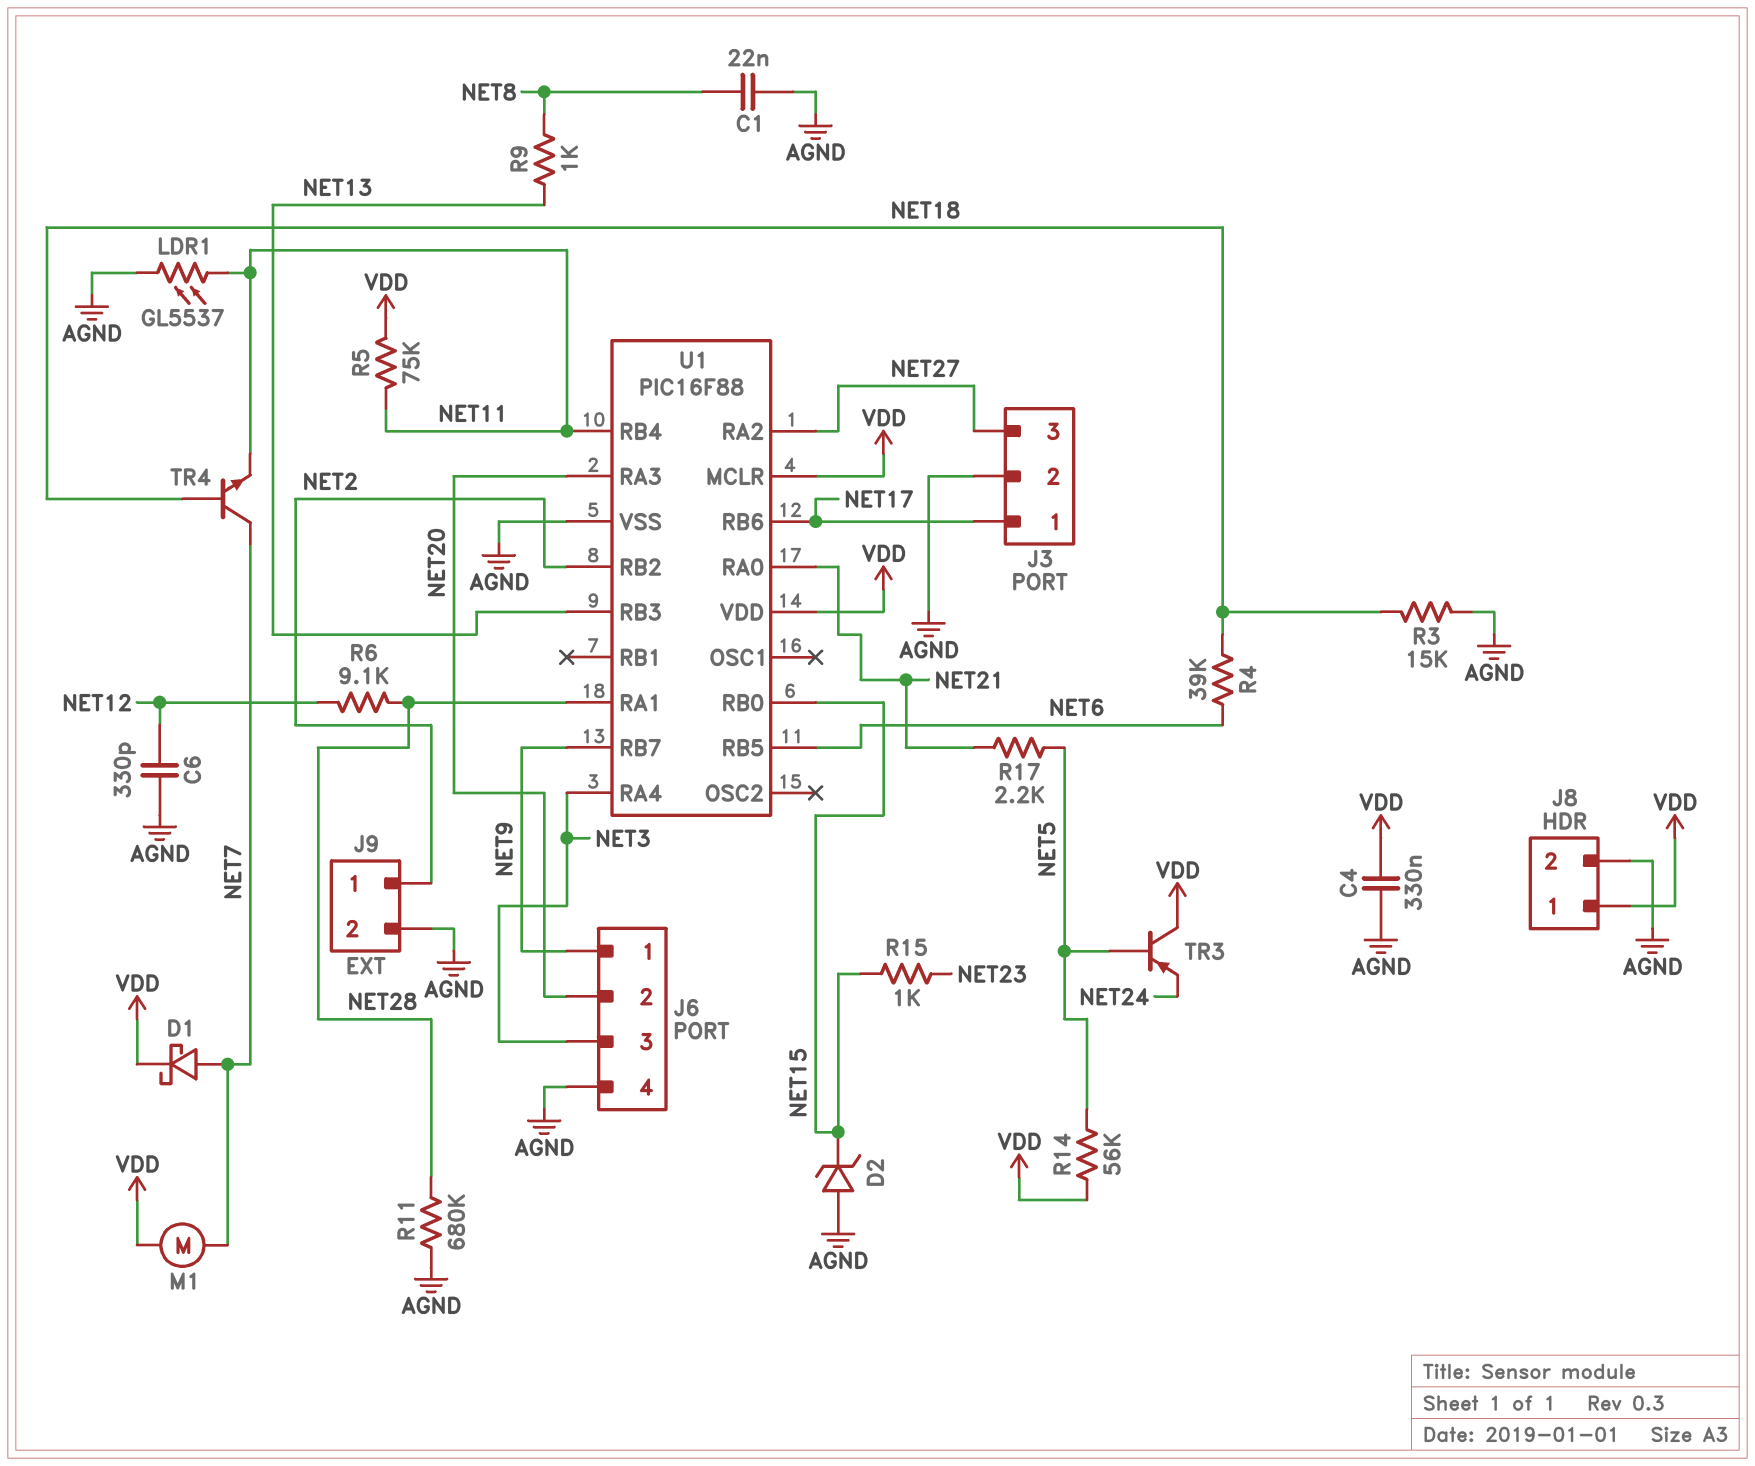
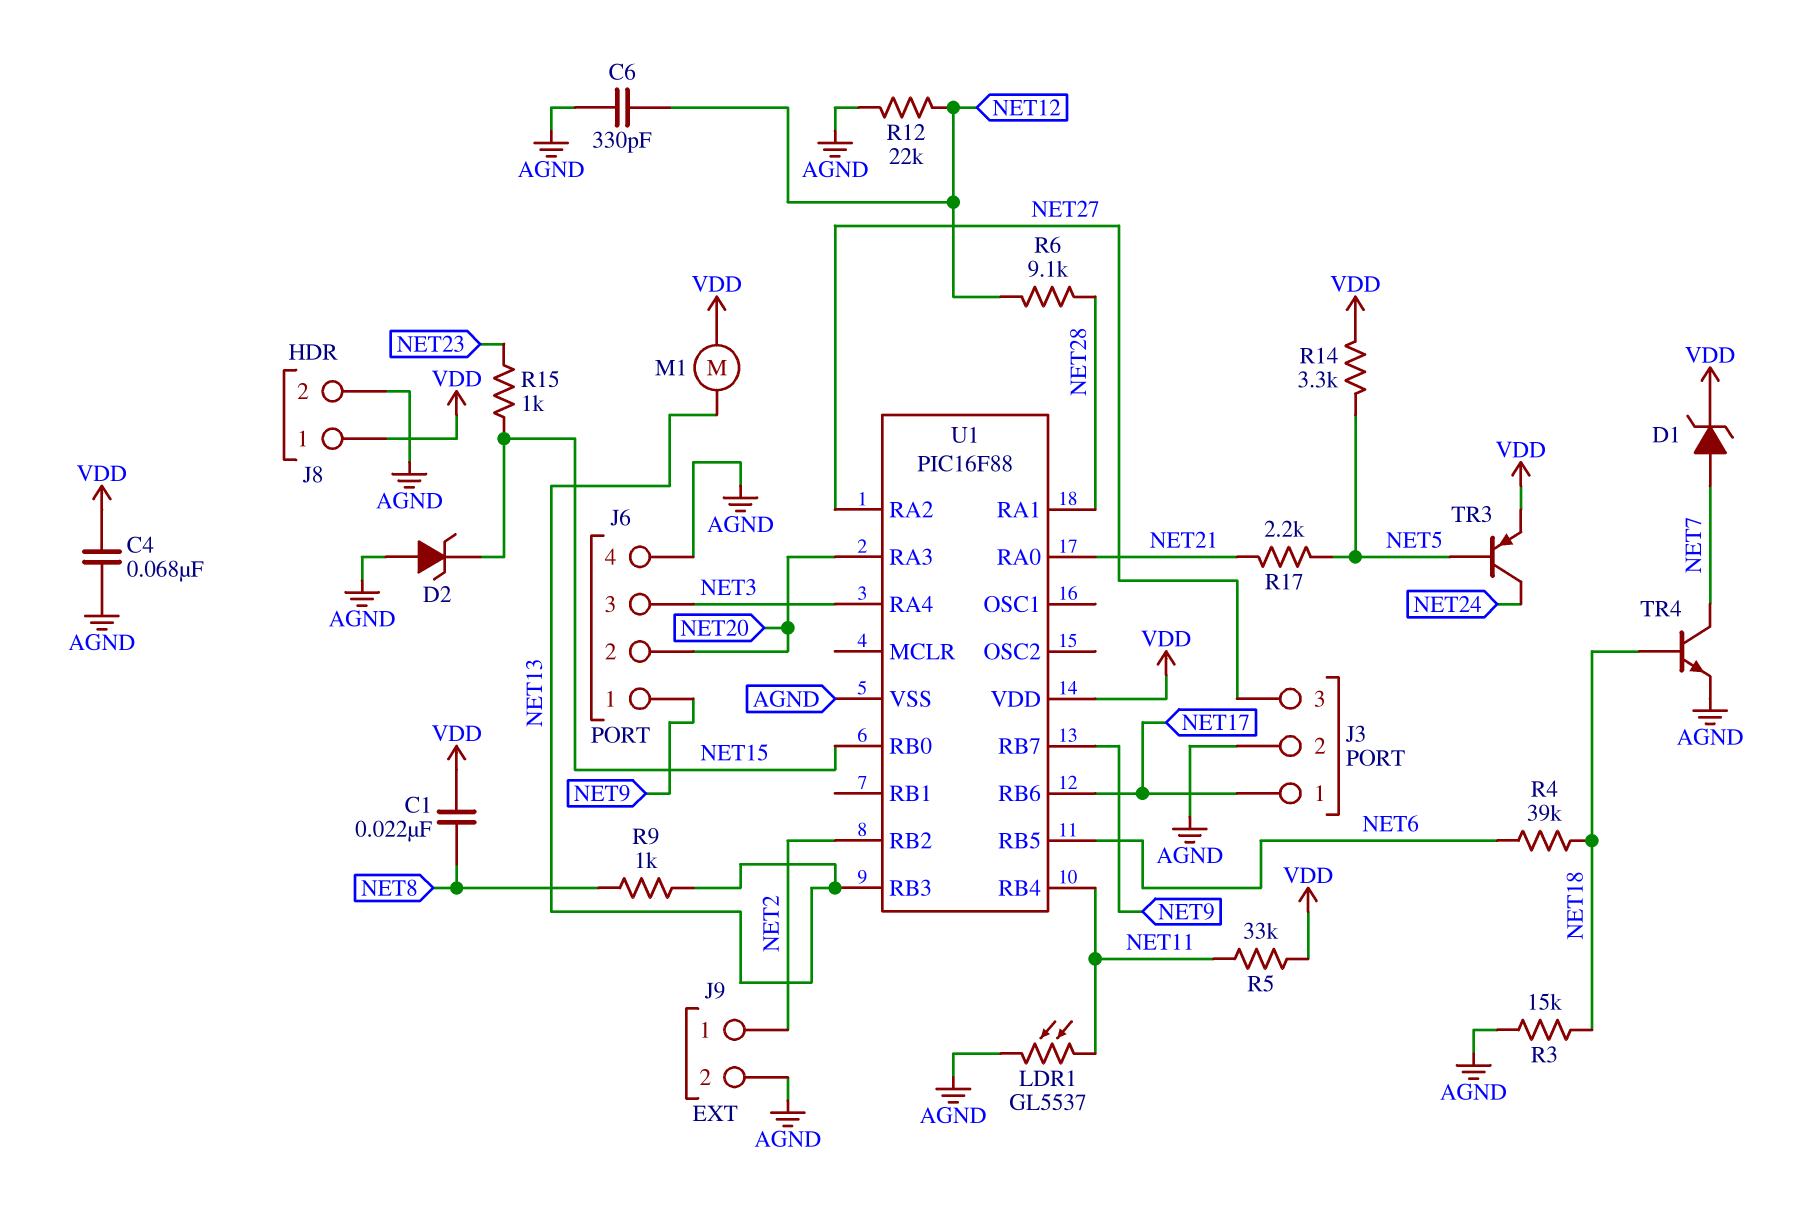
C1: 22nF (AGND, NET8) -> 22nF (NET8, VDD)
C4: 330nF (AGND, VDD) -> 68nF (AGND, VDD)
D1: schottky (A NET7, K VDD) -> zener (A NET7, K VDD)
M1: motor (NET7, VDD) -> motor (NET13, VDD)
R5: 75k (NET11, VDD) -> 33k (NET11, VDD)
R11: 680k (AGND, NET28) -> none
R12: none -> 22k (AGND, NET12)
R14: 56k (NET5, VDD) -> 3.3k (NET5, VDD)
TR3: PNP (B NET5, C VDD, E NET24) -> PNP (B NET5, C NET24, E VDD)
TR4: NPN (B NET18, C NET7, E NET11) -> NPN (B NET18, C NET7, E AGND)
U1 pin MCLR: VDD -> none

